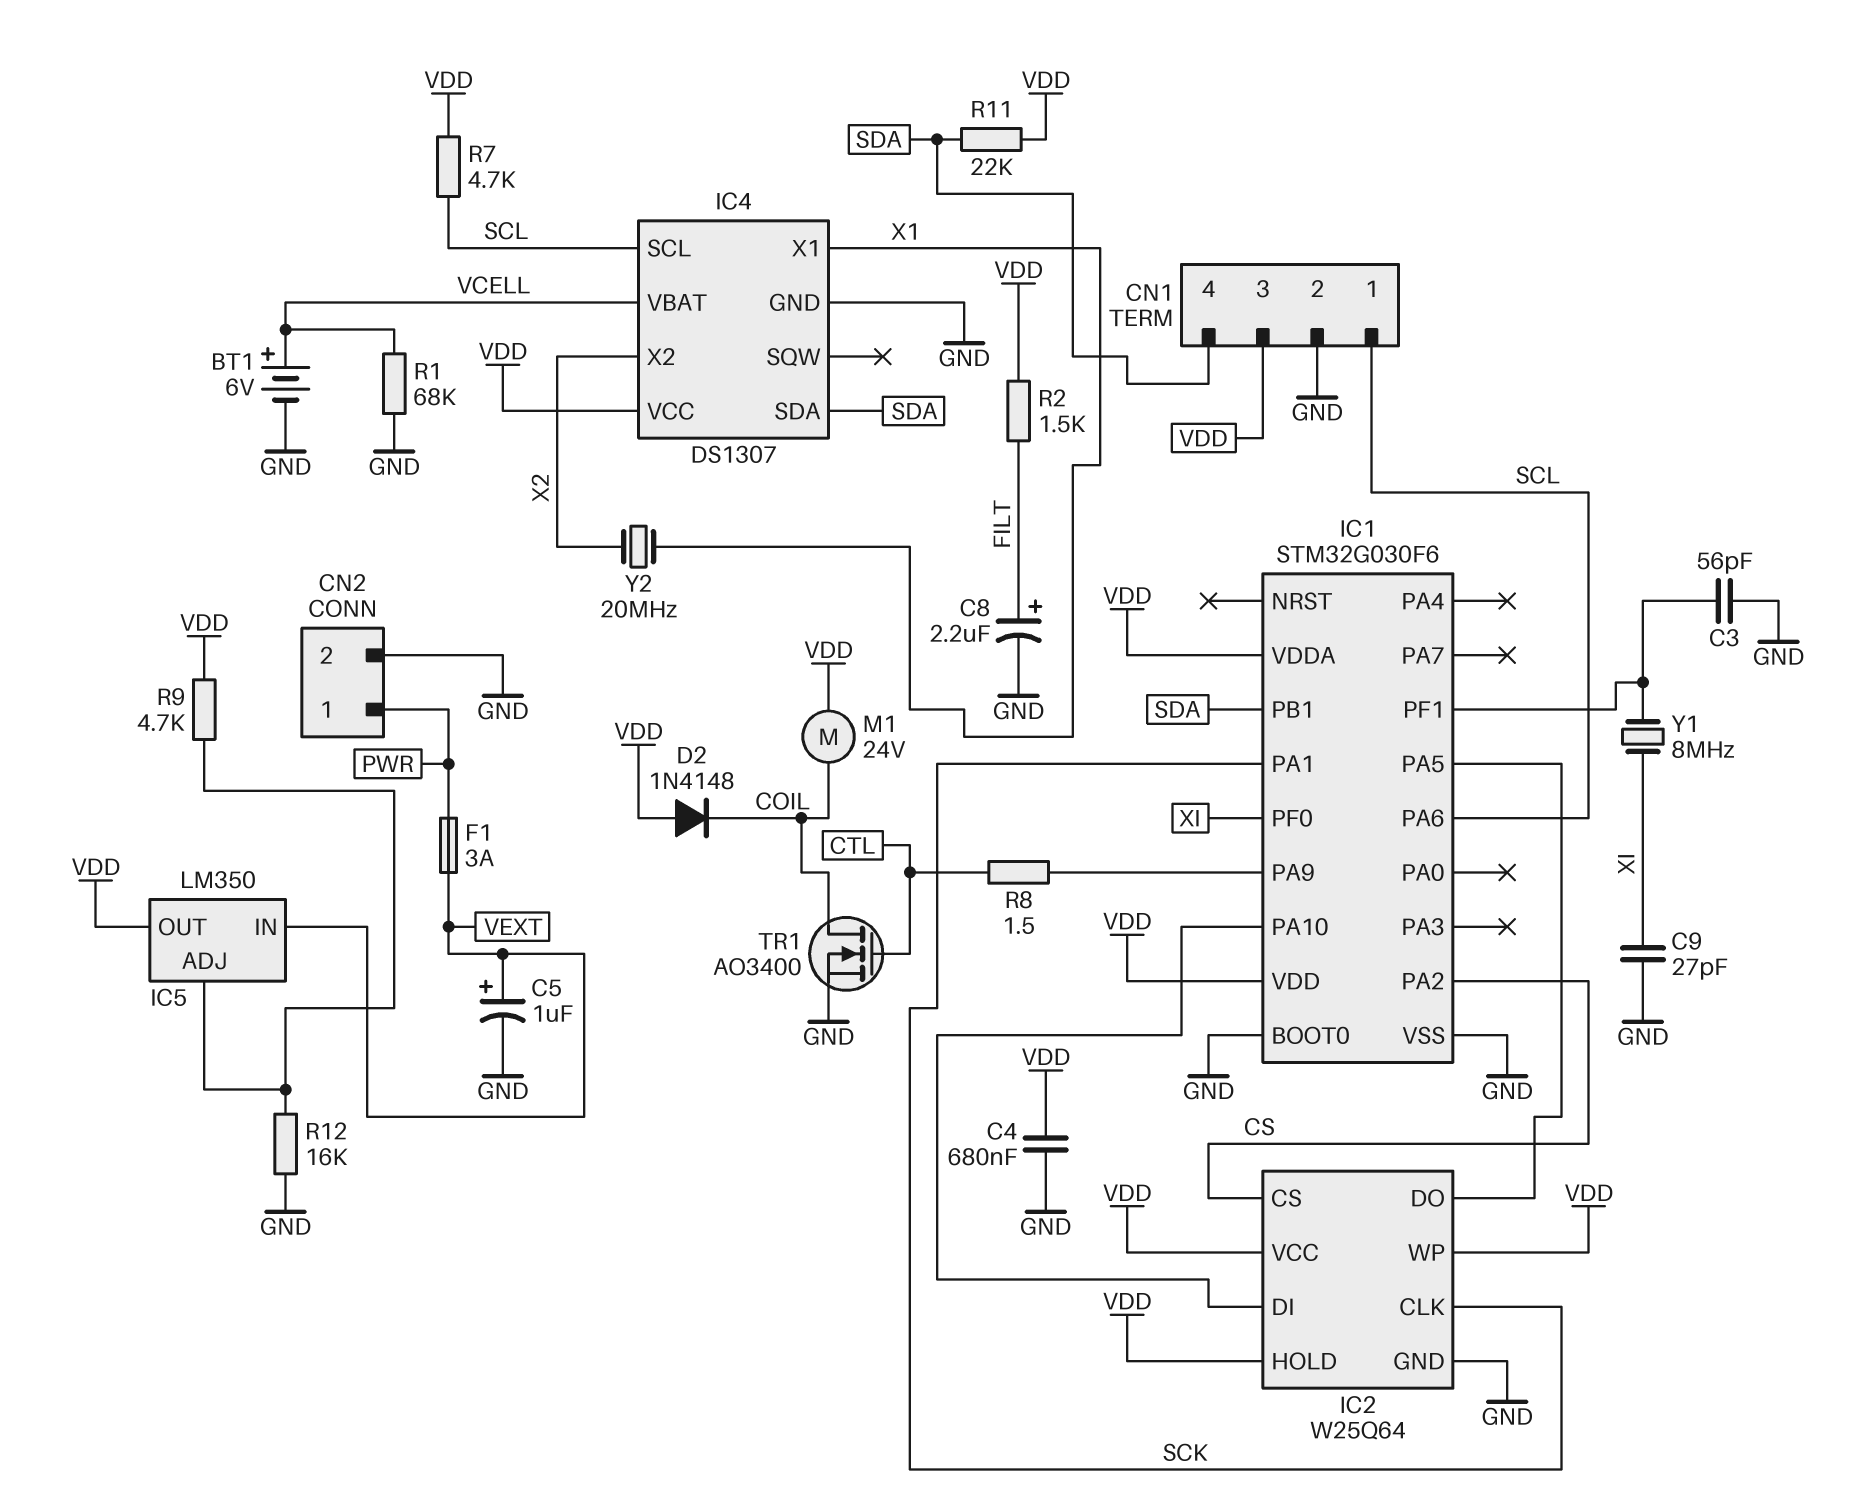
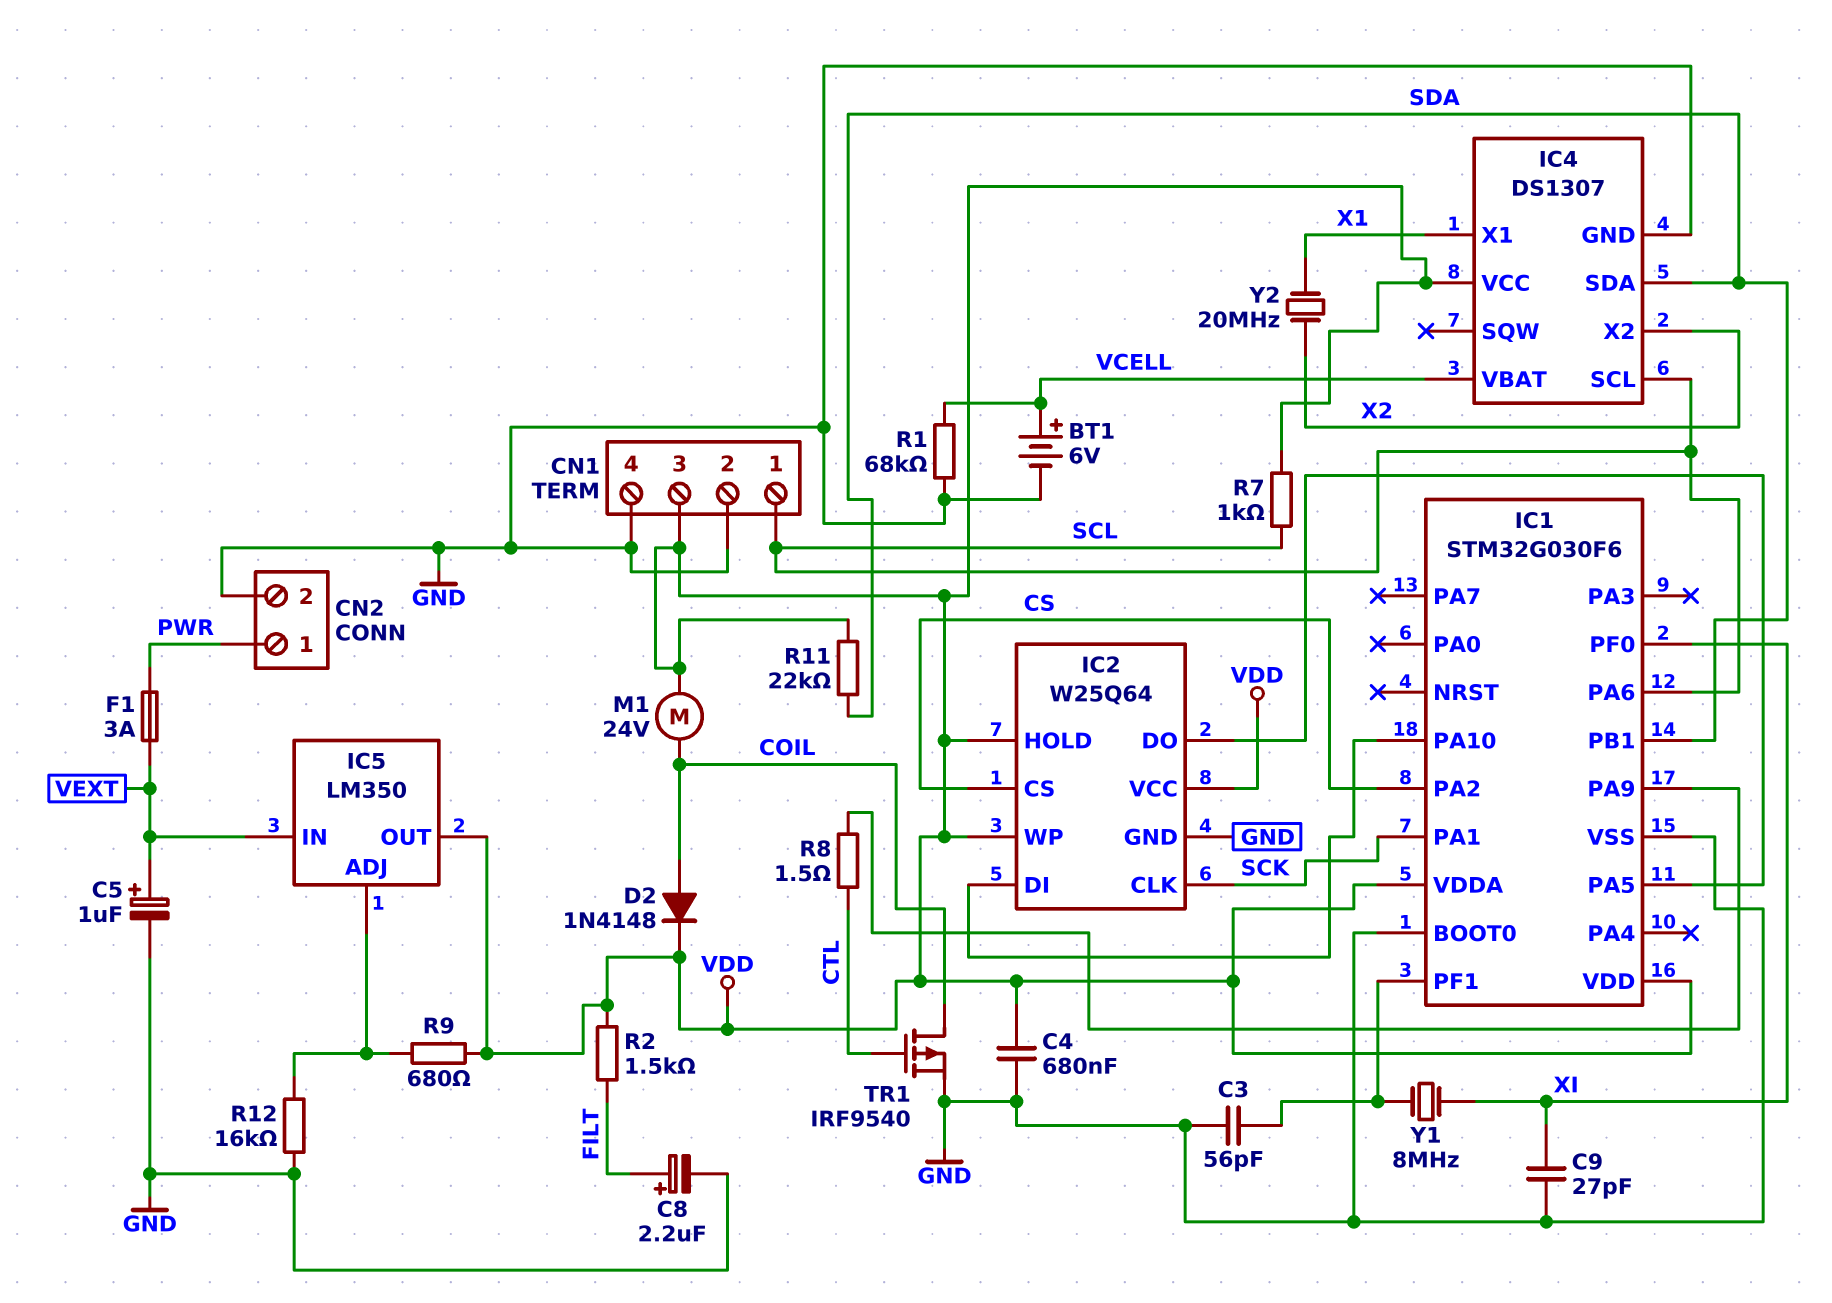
CN1 pin 4: SDA -> GND
D2: diode 1N4148 (A VDD, K COIL) -> diode 1N4148 (A COIL, K VDD)
R7: 4.7k (SCL, VDD) -> 1k (SCL, VDD)
R9: 4.7k (IC5/ADJ, VDD) -> 680 (IC5/ADJ, VDD)
TR1: NMOS AO3400 (G CTL, D COIL, S GND) -> PMOS IRF9540 (G CTL, D COIL, S GND)

